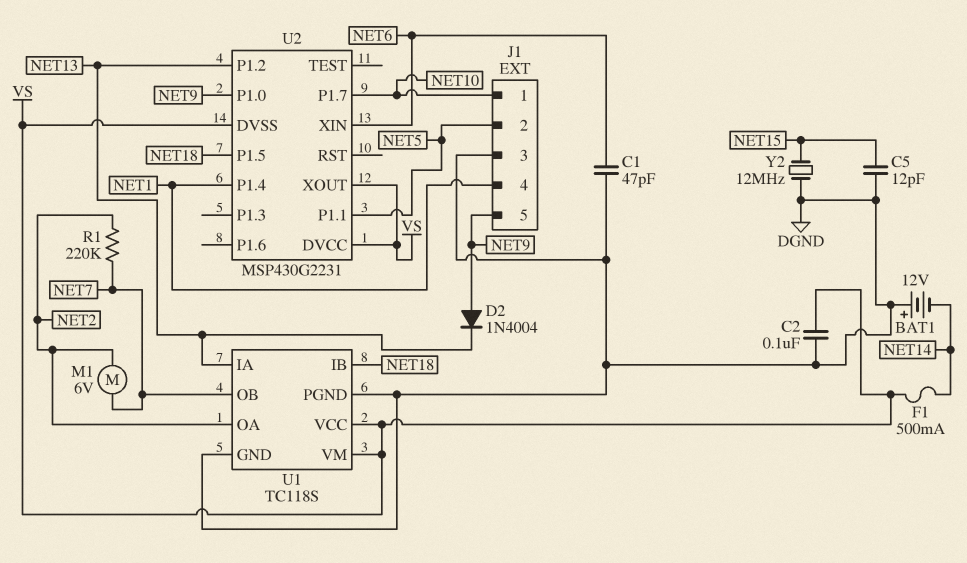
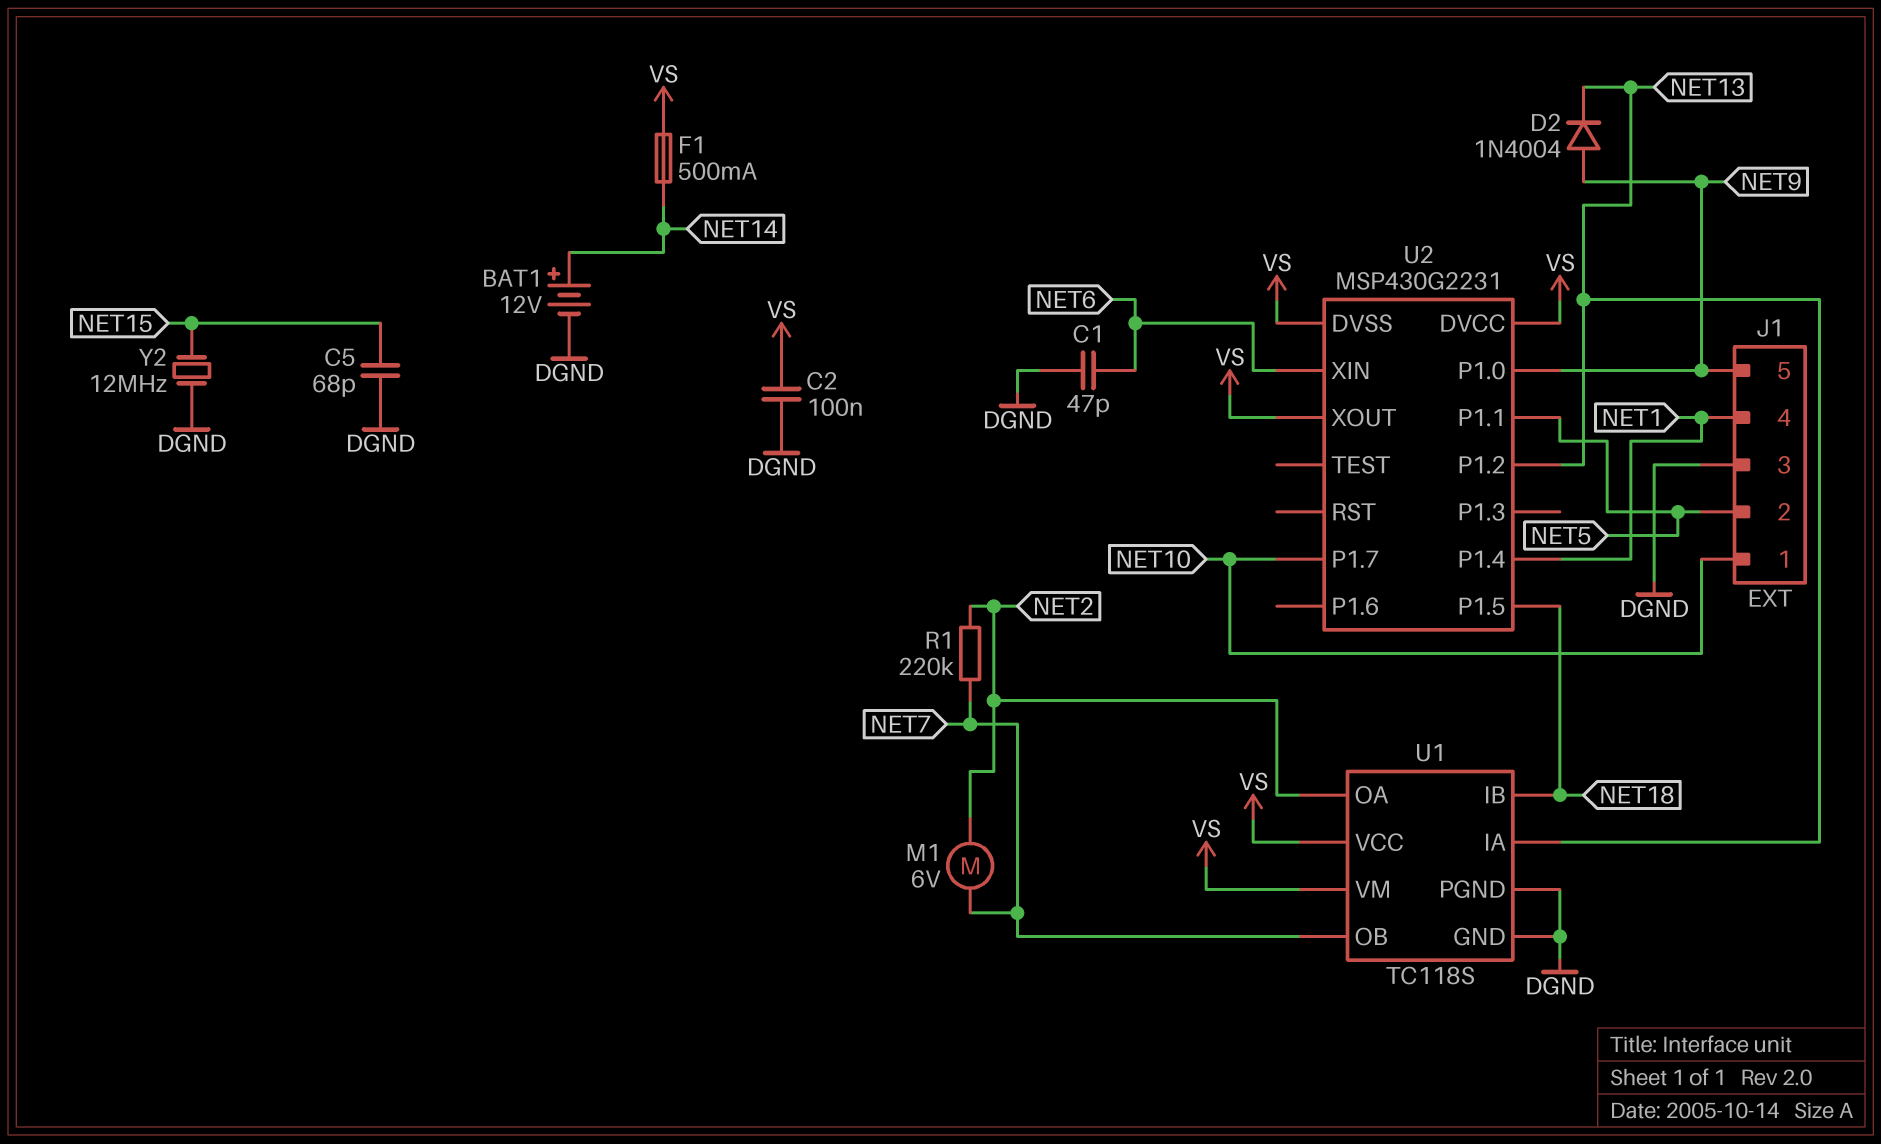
BAT1: 12V (plus DGND, minus NET14) -> 12V (plus NET14, minus DGND)
C5: 12pF (DGND, NET15) -> 68pF (DGND, NET15)

